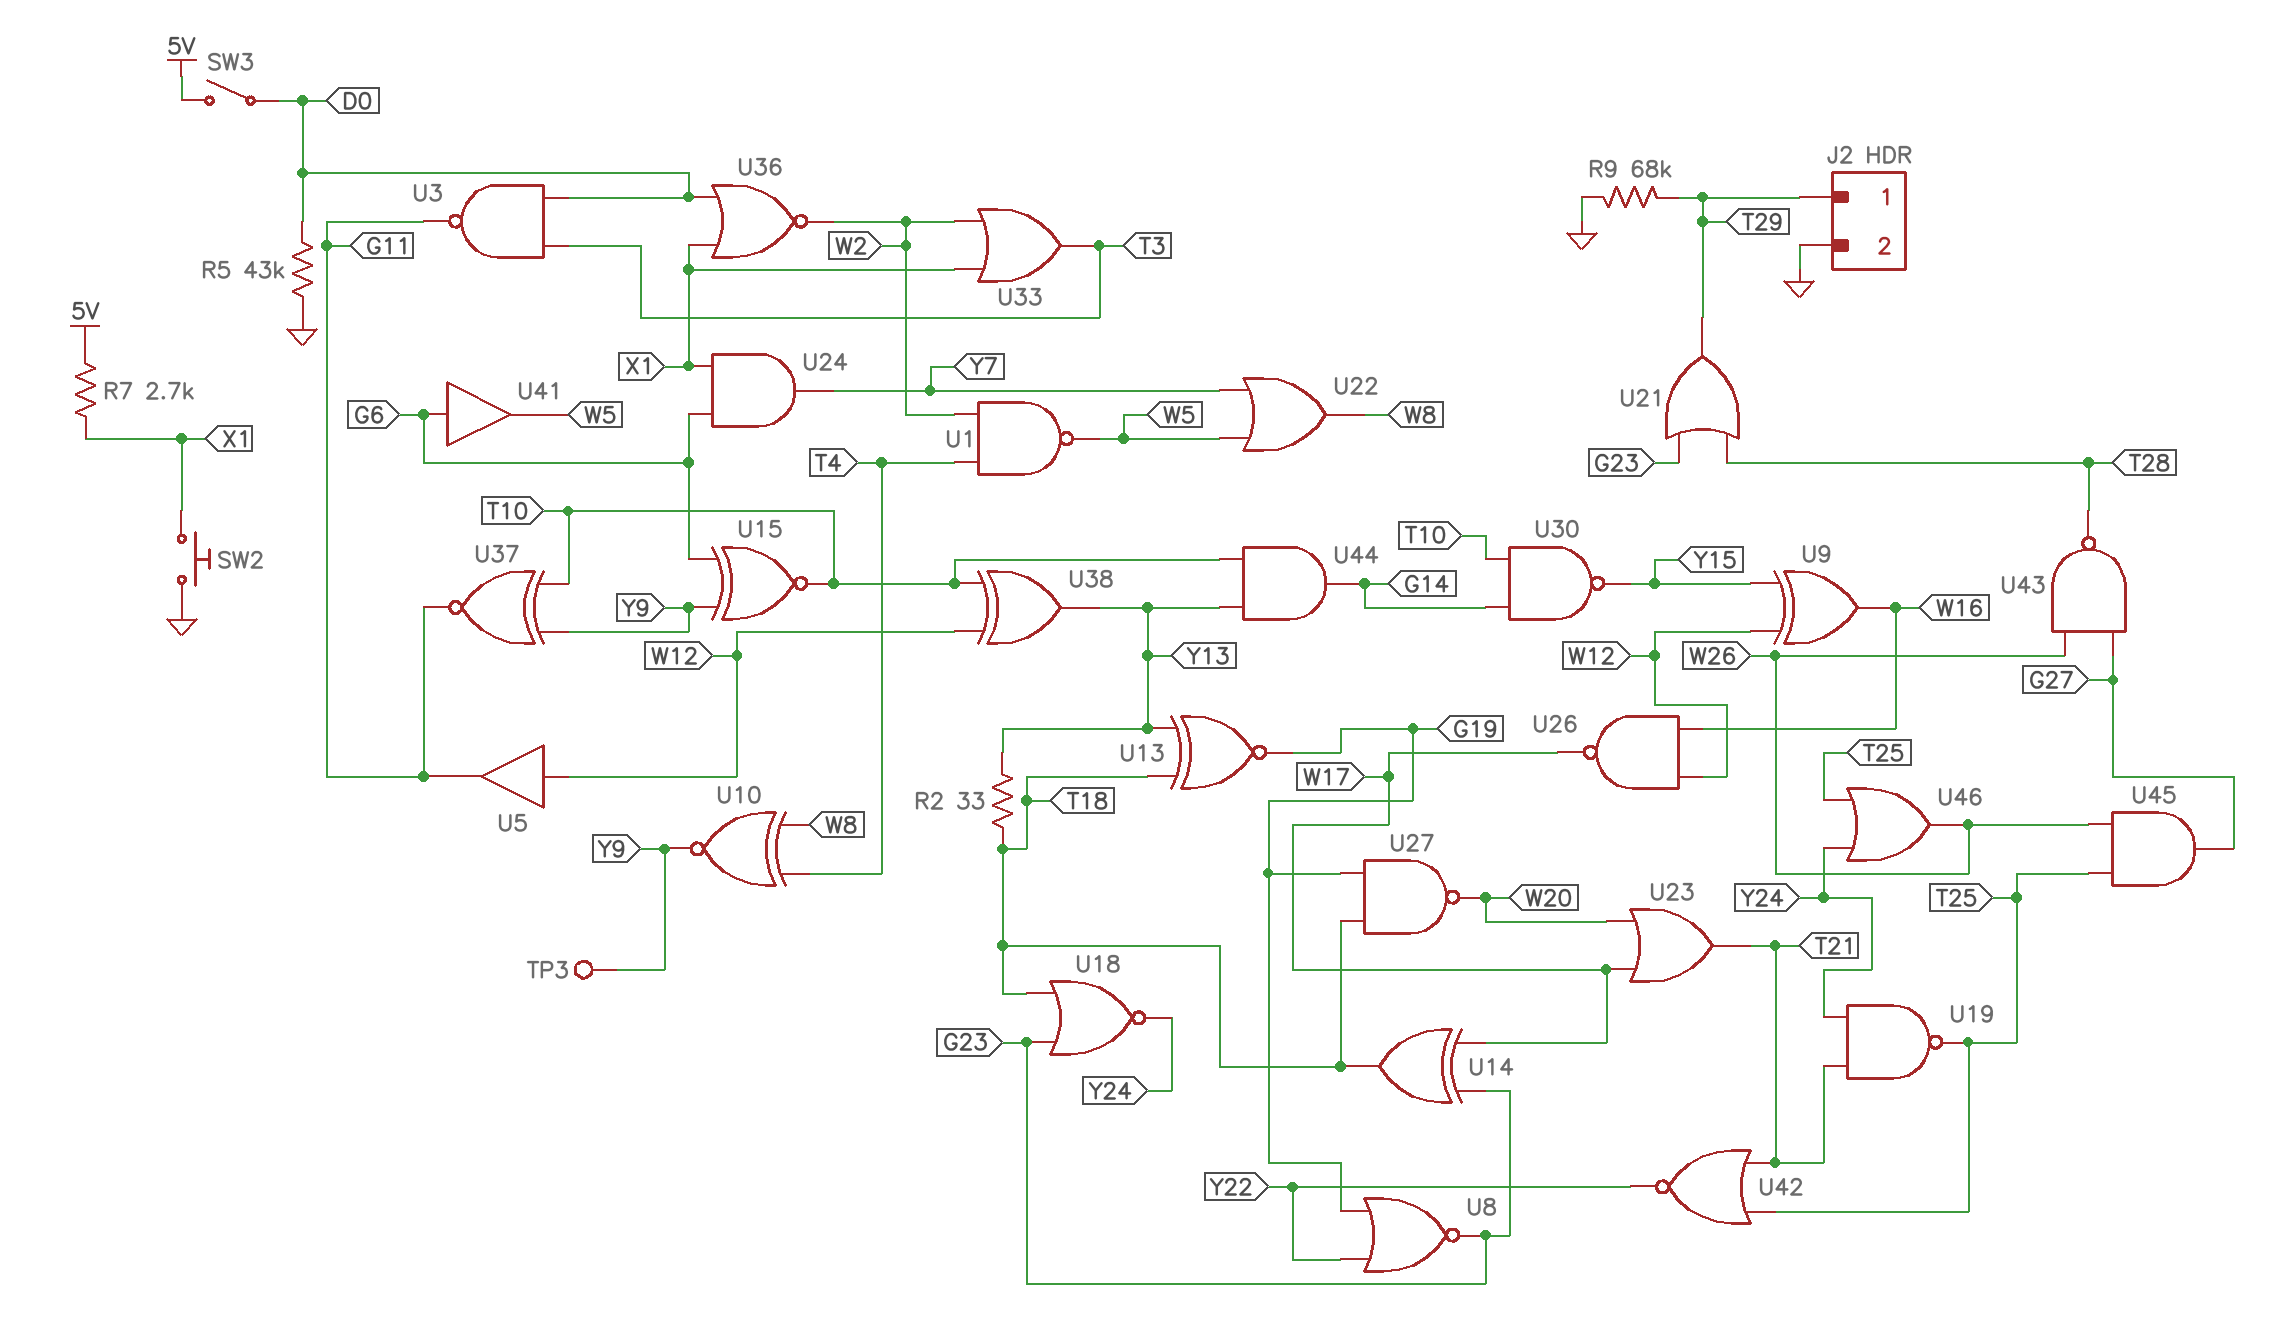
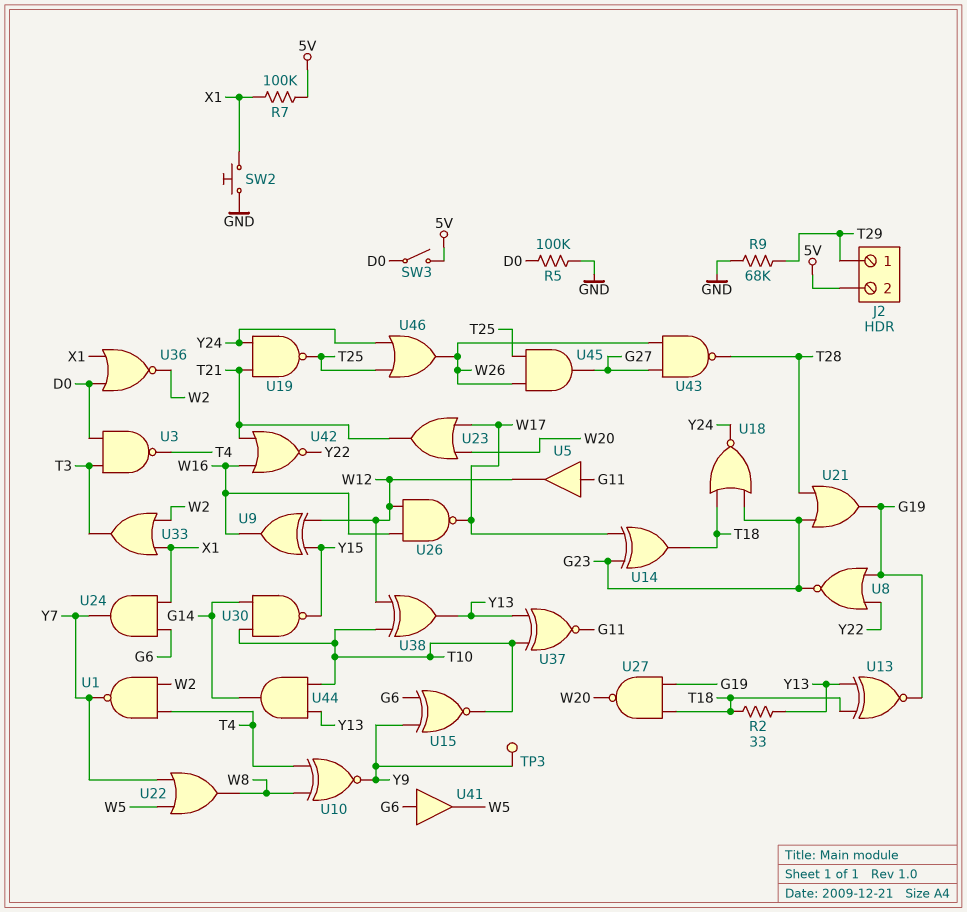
J2 pin 2: GND -> 5V
R5: 43k (D0, GND) -> 100k (D0, GND)
R7: 2.7k (5V, X1) -> 100k (5V, X1)
U1: NAND (in T4, in W2, out W5) -> NAND (in T4, in W2, out Y7)
U3: NAND (in D0, in T3, out G11) -> NAND (in D0, in T3, out T4)
U5: buffer (in W12, out G11) -> buffer (in G11, out W12)
U21: OR (in G23, in T28, out T29) -> OR (in G23, in T28, out G19)
U37: XNOR (in T10, in Y9, out G11) -> XNOR (in T10, in Y13, out G11)
U42: NOR (in T21, in T25, out Y22) -> NOR (in T21, in W16, out Y22)

